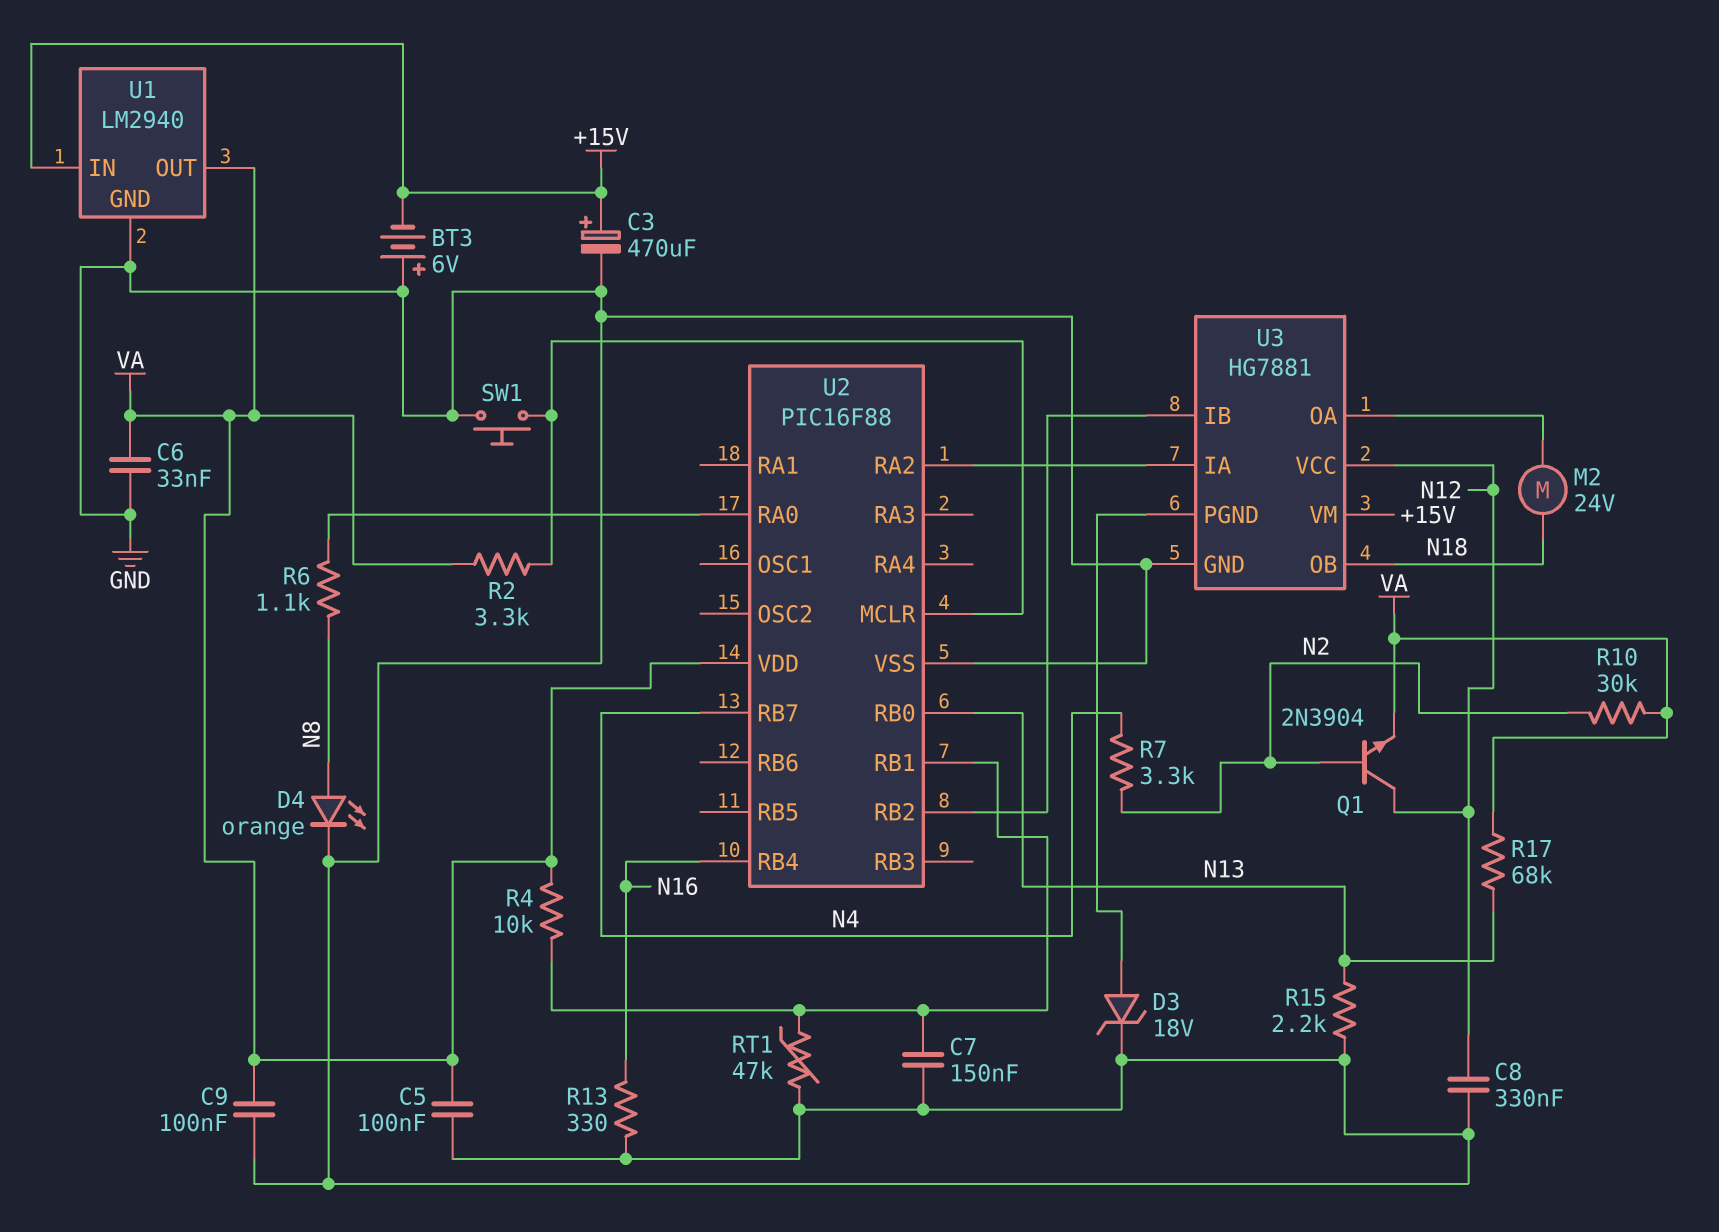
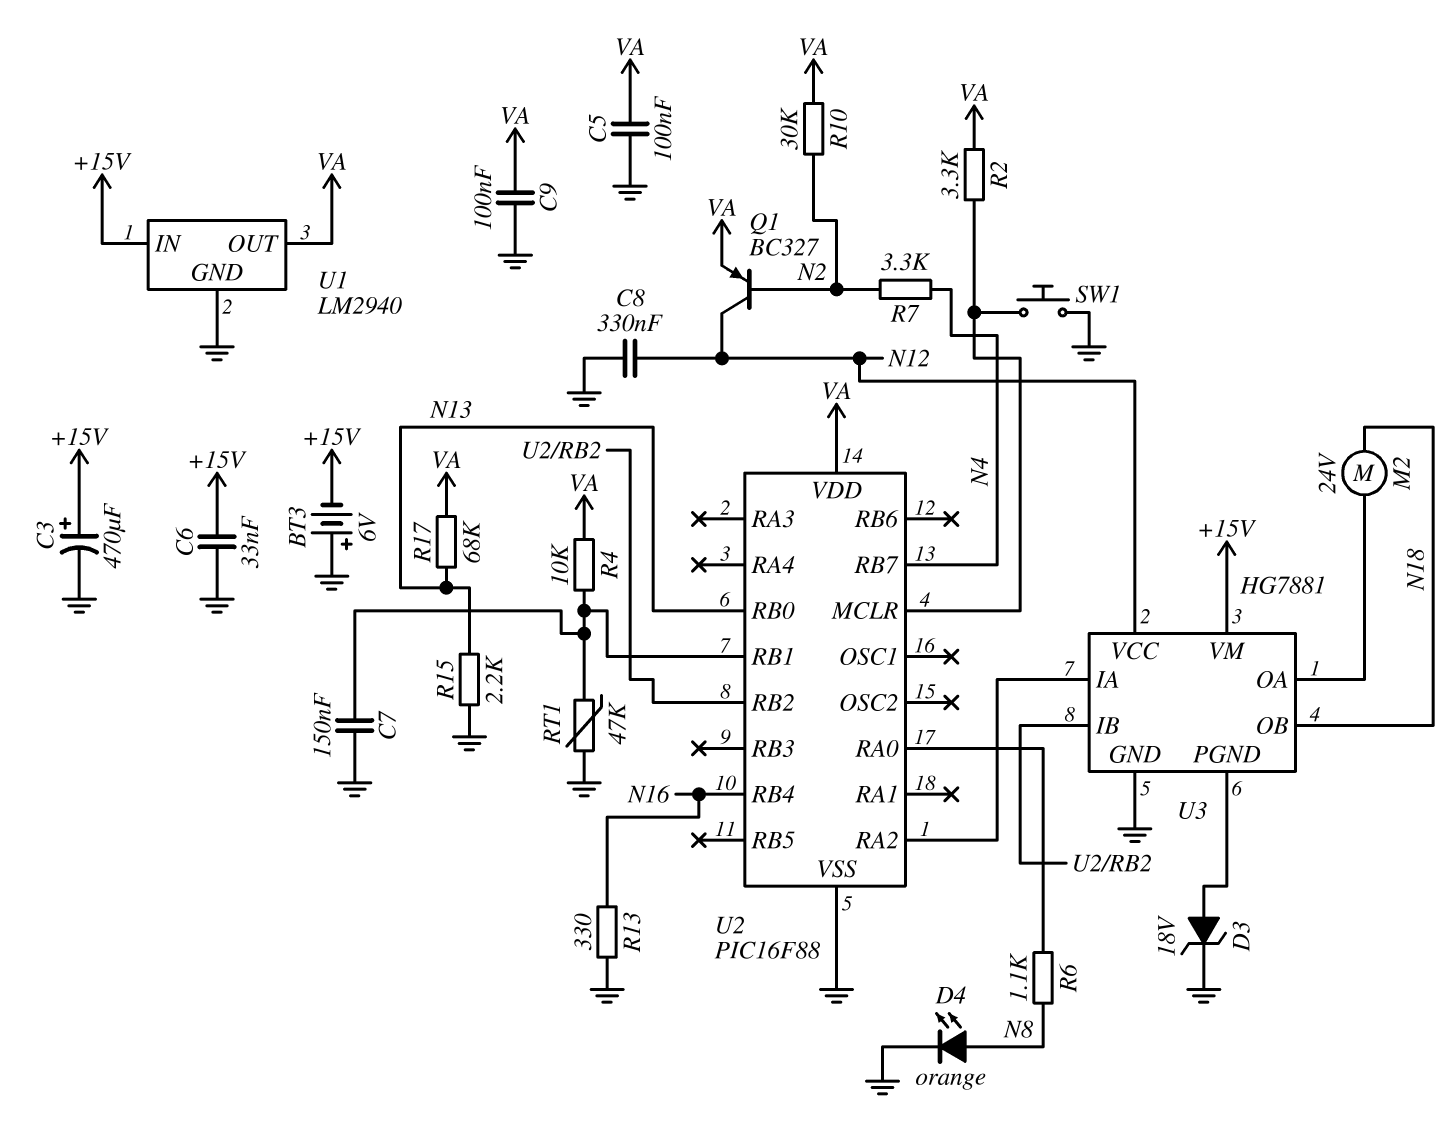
C6: 33nF (GND, VA) -> 33nF (+15V, GND)
Q1: NPN 2N3904 (B N2, C N12, E VA) -> PNP BC327 (B N2, C N12, E VA)

